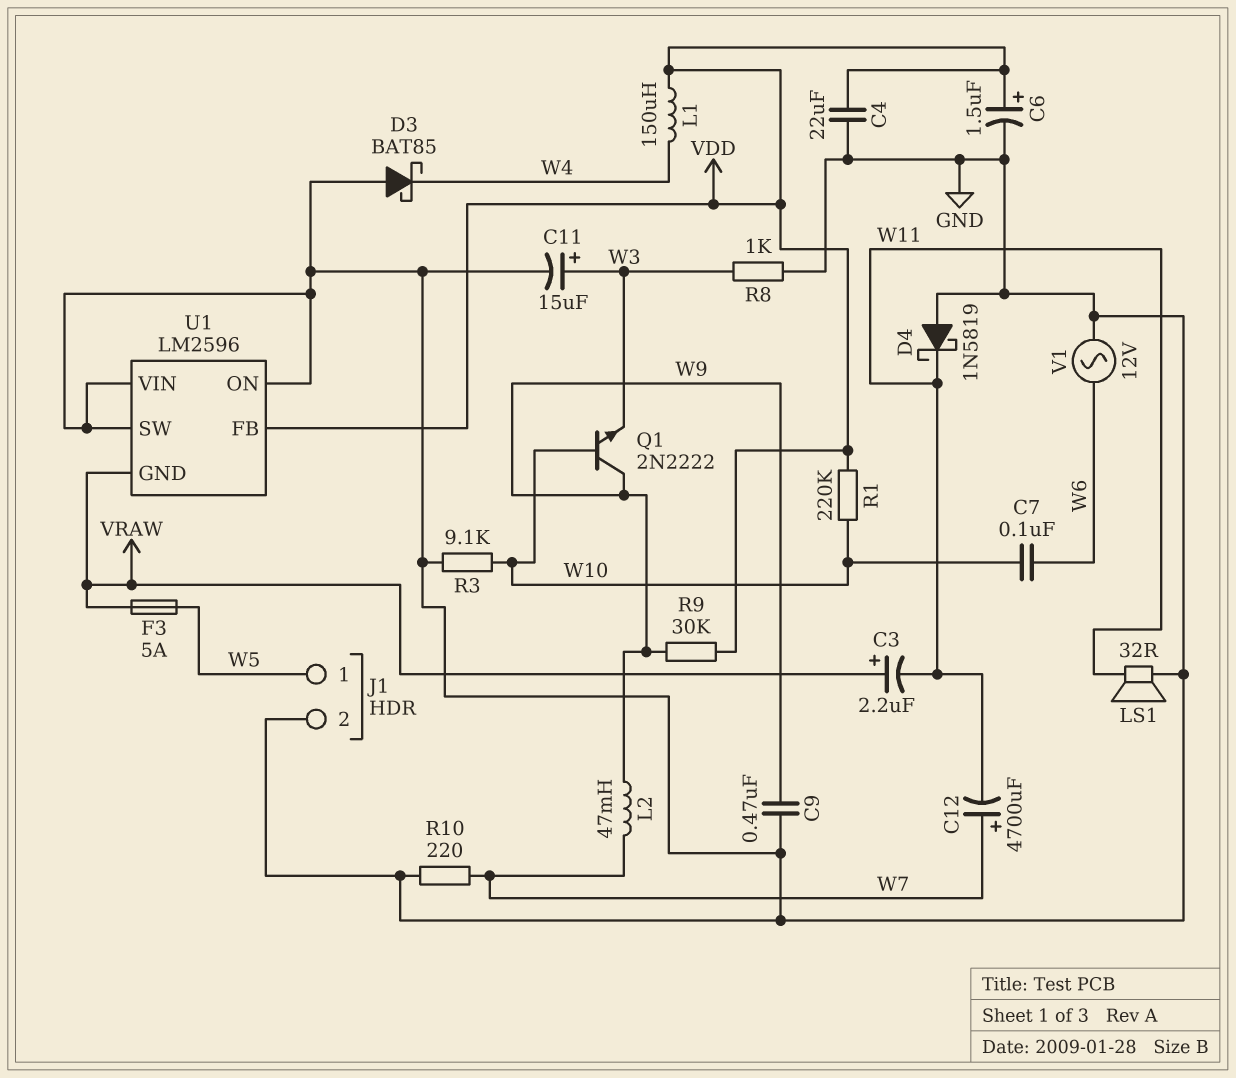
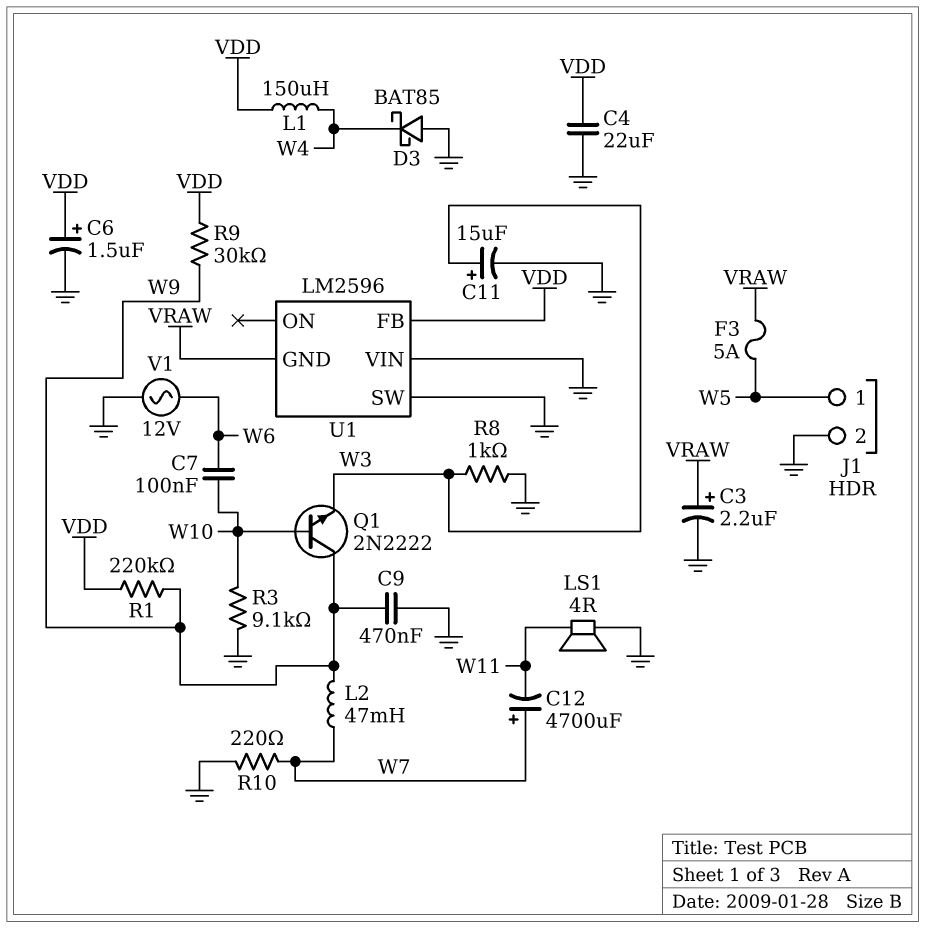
C3: 2.2uF (plus VRAW, minus W11) -> 2.2uF (plus VRAW, minus GND)
D4: schottky 1N5819 (A GND, K W11) -> none
LS1: speaker 32R (GND, W11) -> speaker 4R (GND, W11)
R1: 220k (VDD, W10) -> 220k (VDD, W9)
U1 pin ON: GND -> none

